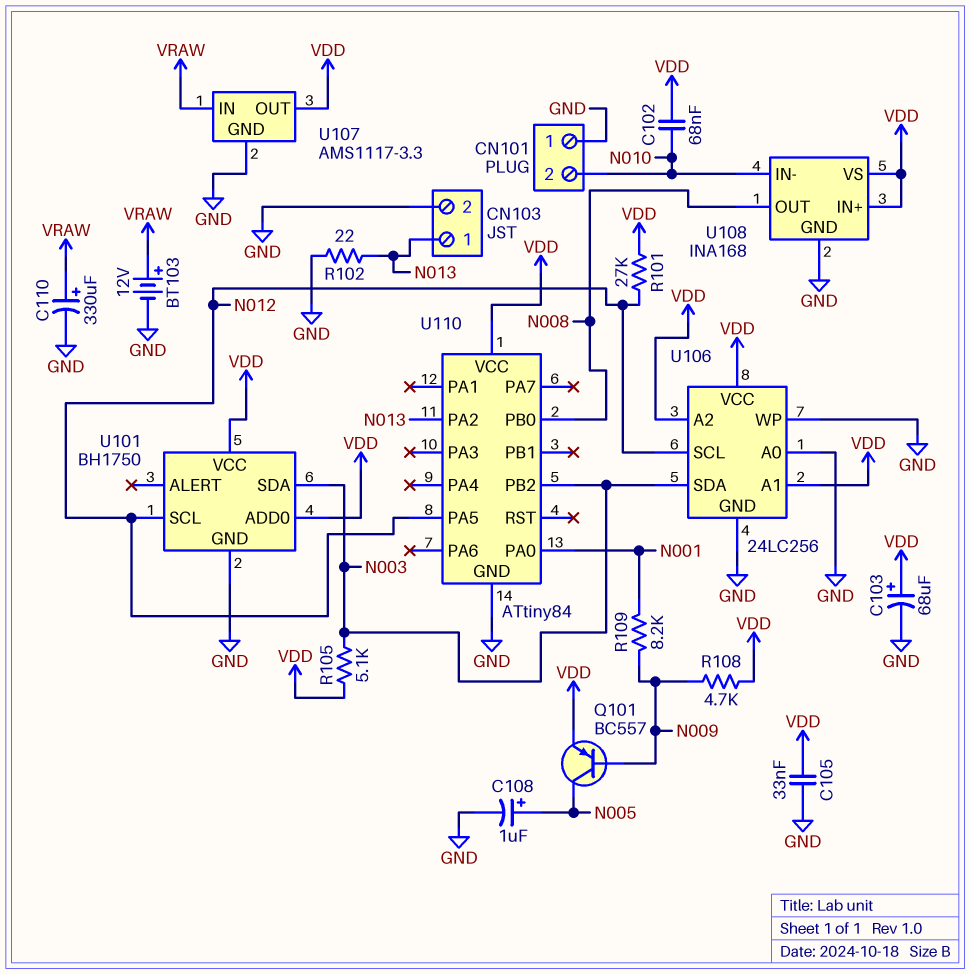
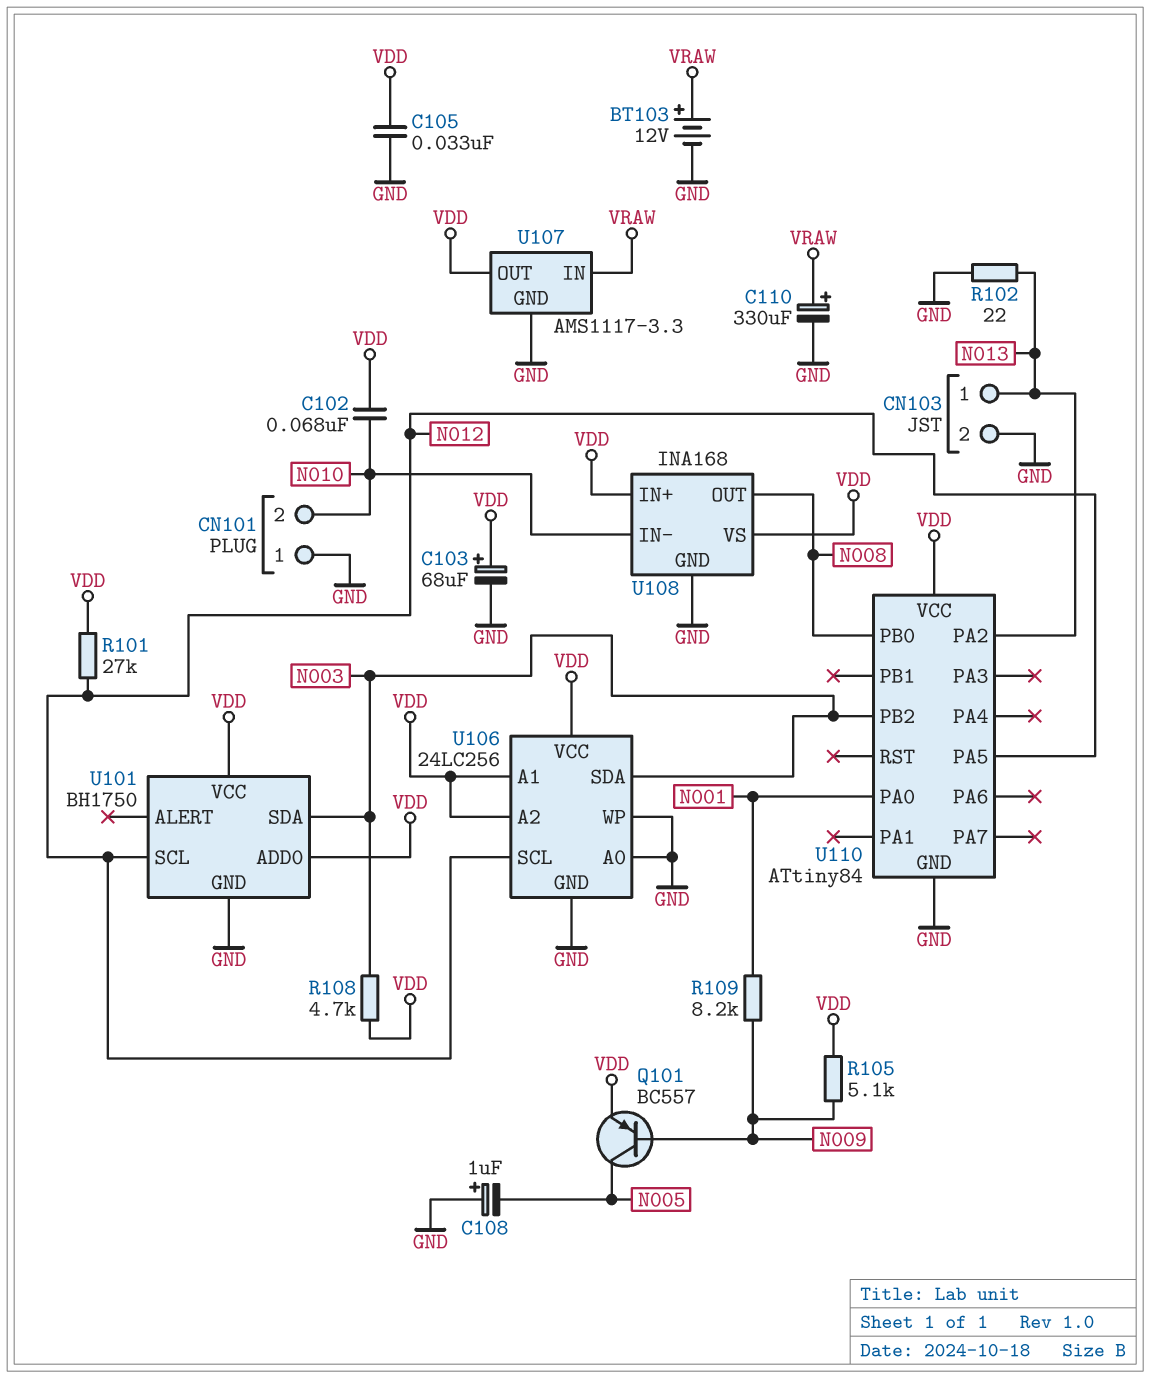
C108: 1uF (plus N005, minus GND) -> 1uF (plus GND, minus N005)
R105: 5.1k (N003, VDD) -> 5.1k (N009, VDD)
R108: 4.7k (N009, VDD) -> 4.7k (N003, VDD)

